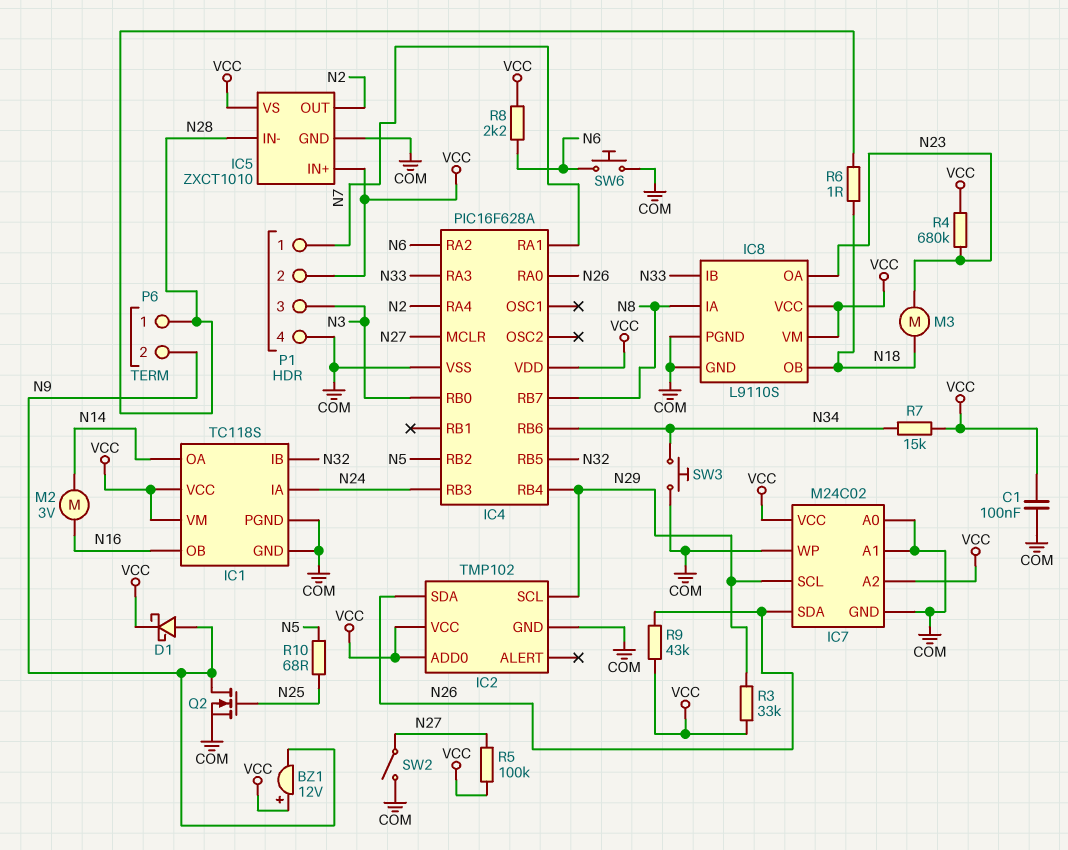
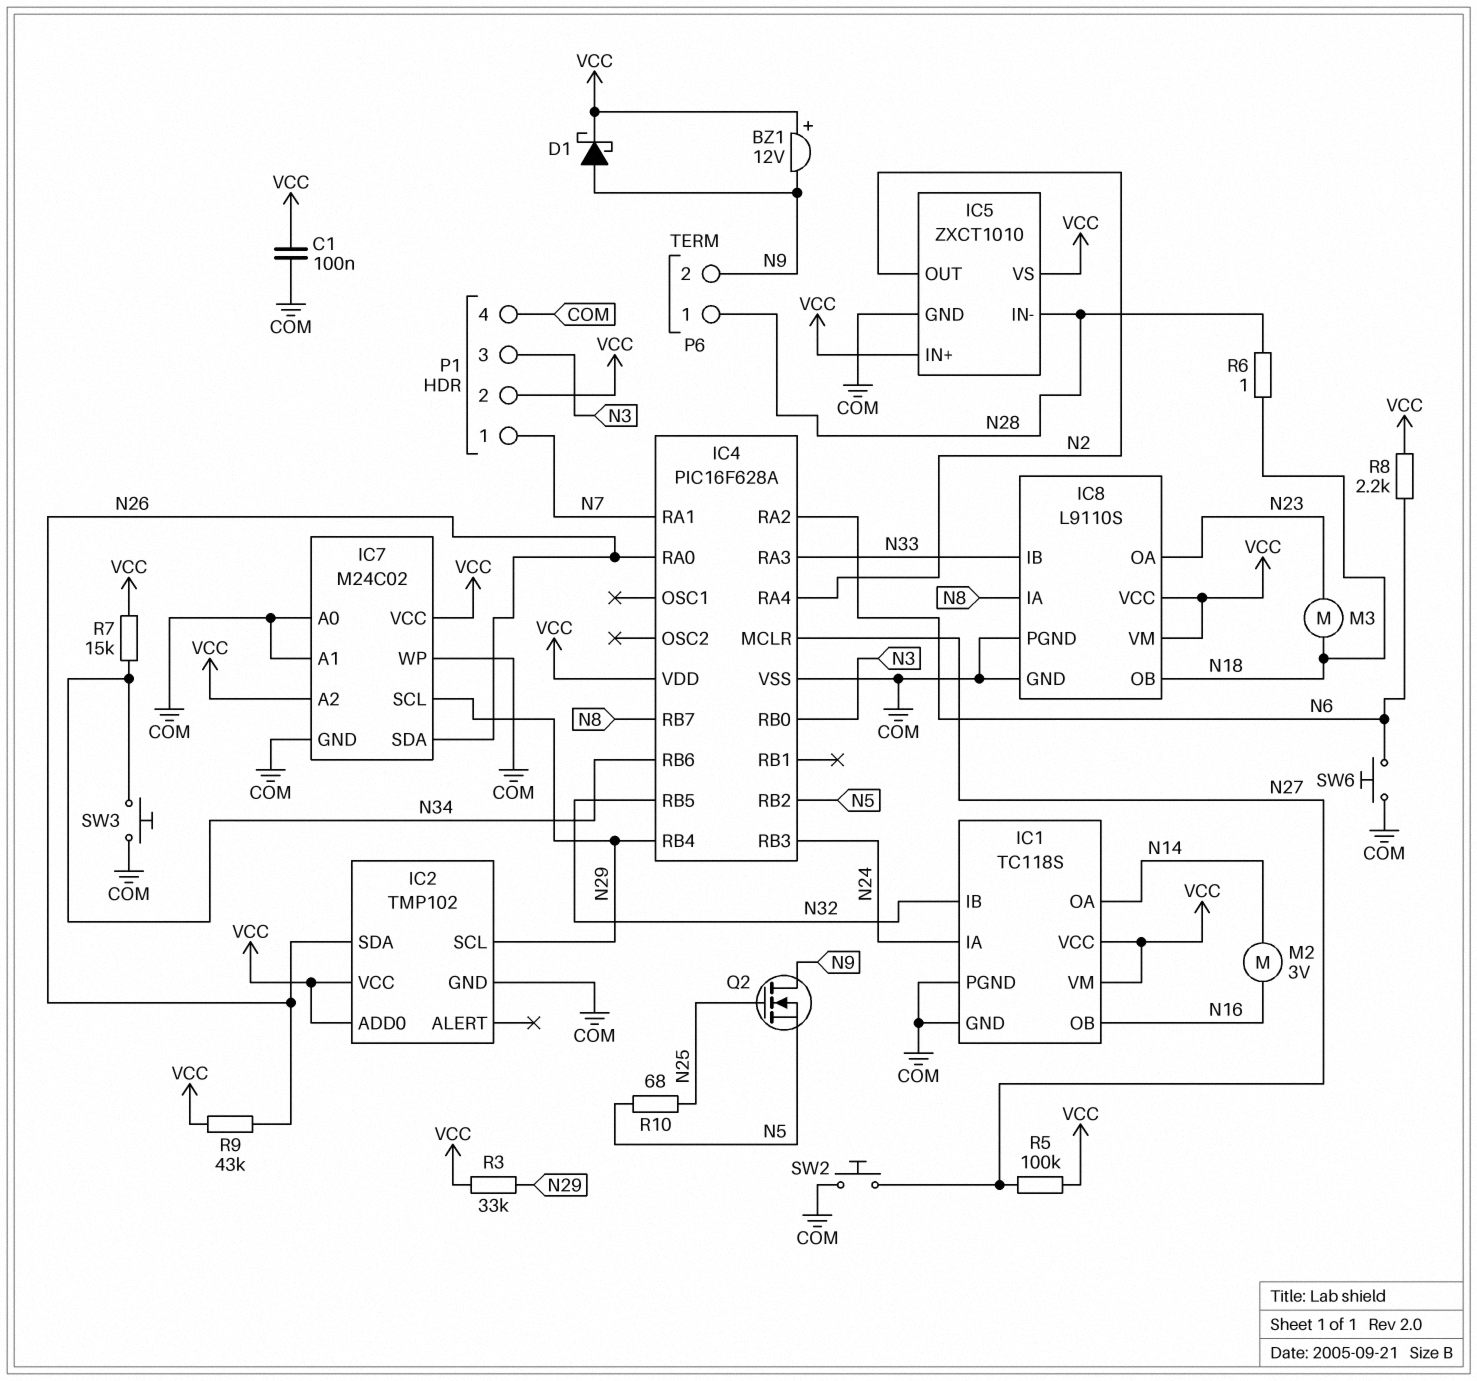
Q2: NMOS (G N25, D N9, S COM) -> NMOS (G N25, D N9, S N5)
R4: 680k (N23, VCC) -> none
SW2: switch (COM, N27) -> button (COM, N27)

